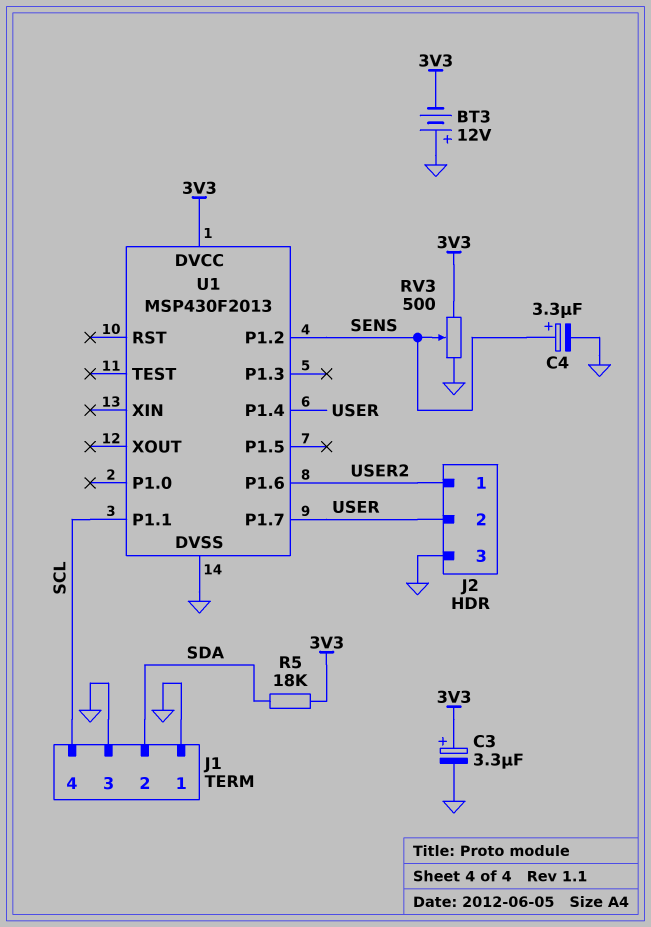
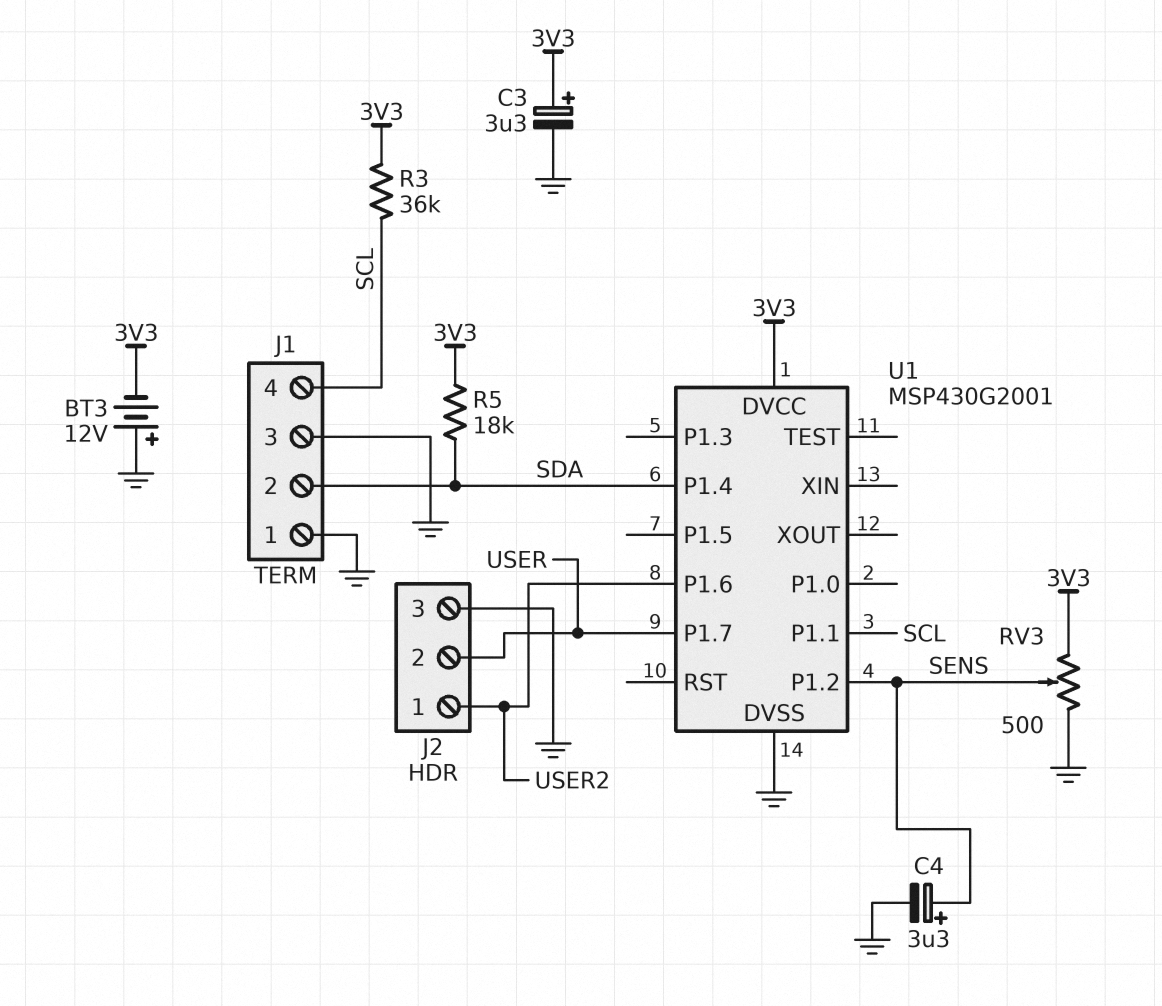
R3: none -> 36k (3V3, SCL)
U1: MSP430F2013 -> MSP430G2001
U1 pin P1.4: USER -> SDA

